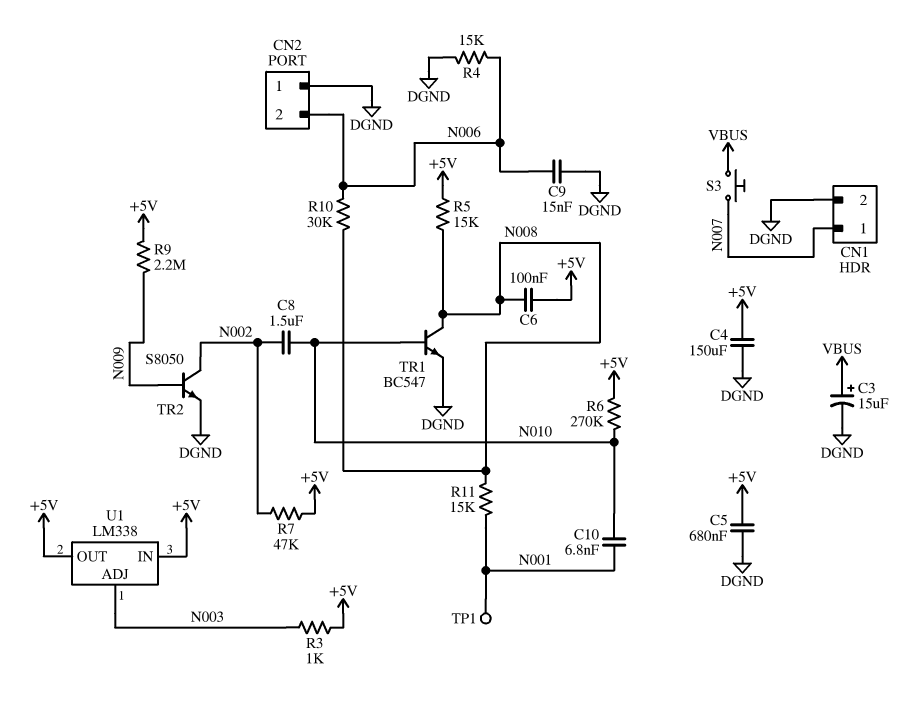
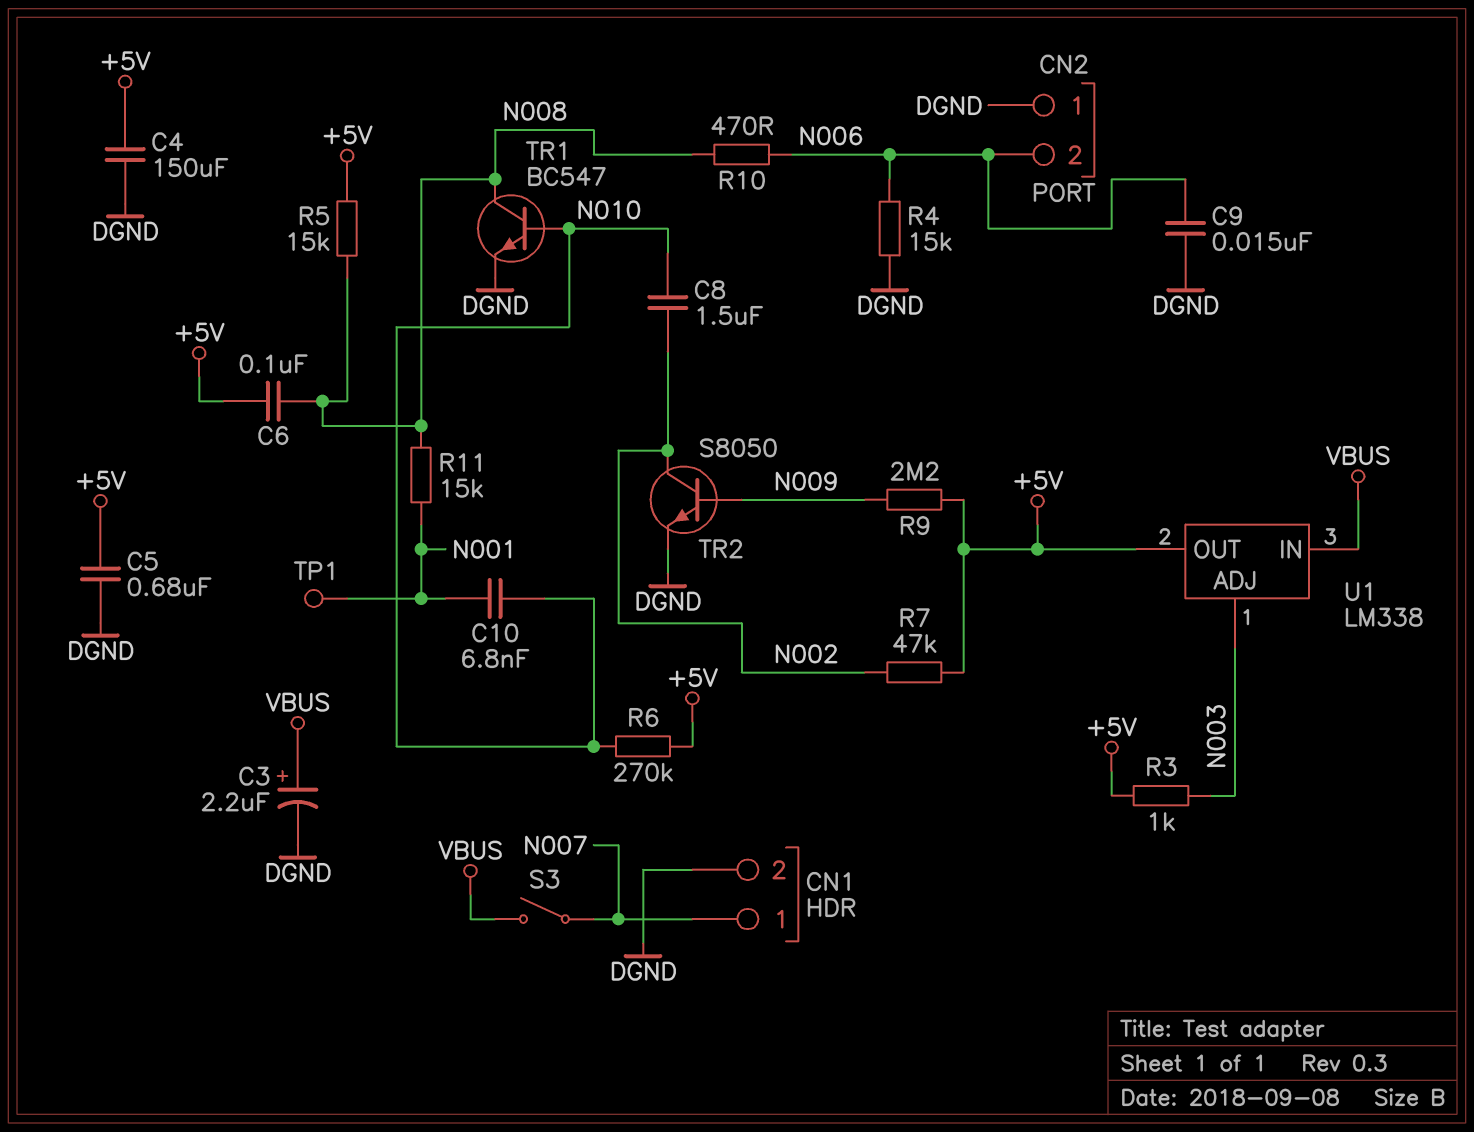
C3: 15uF (plus VBUS, minus DGND) -> 2.2uF (plus VBUS, minus DGND)
R10: 30k (N006, N008) -> 470 (N006, N008)
S3: button (N007, VBUS) -> switch (N007, VBUS)
U1 pin IN: +5V -> VBUS

